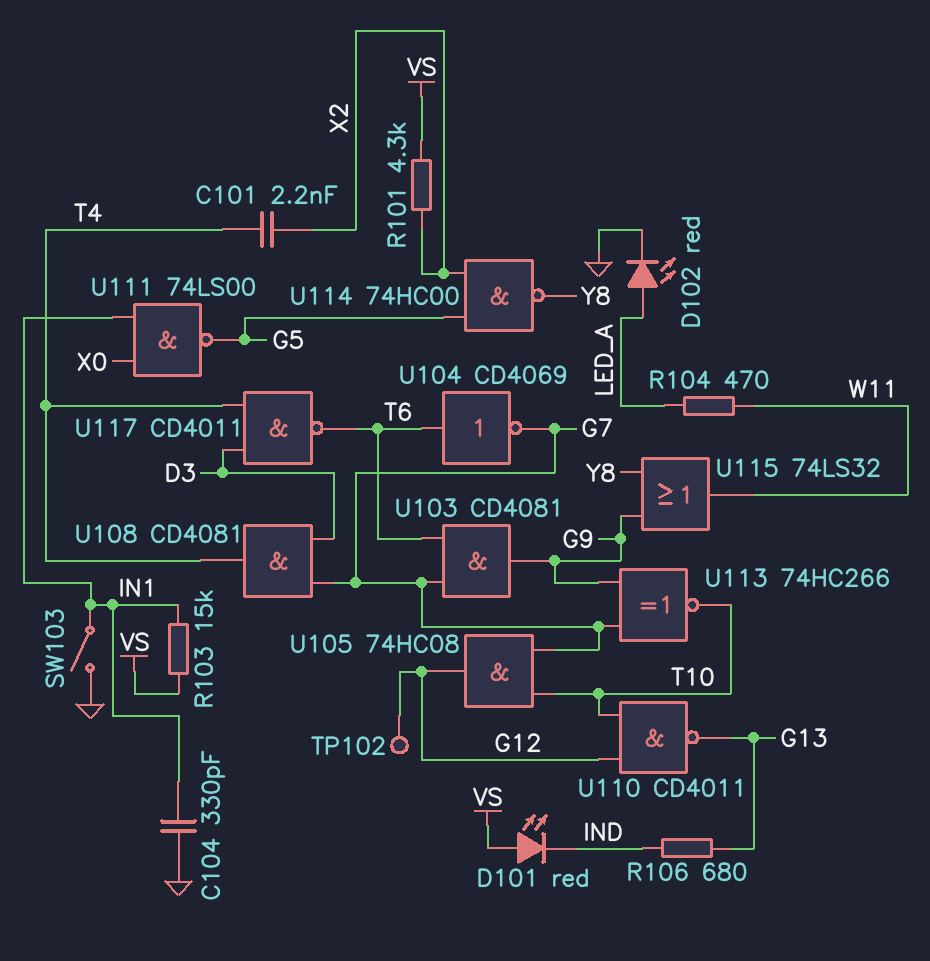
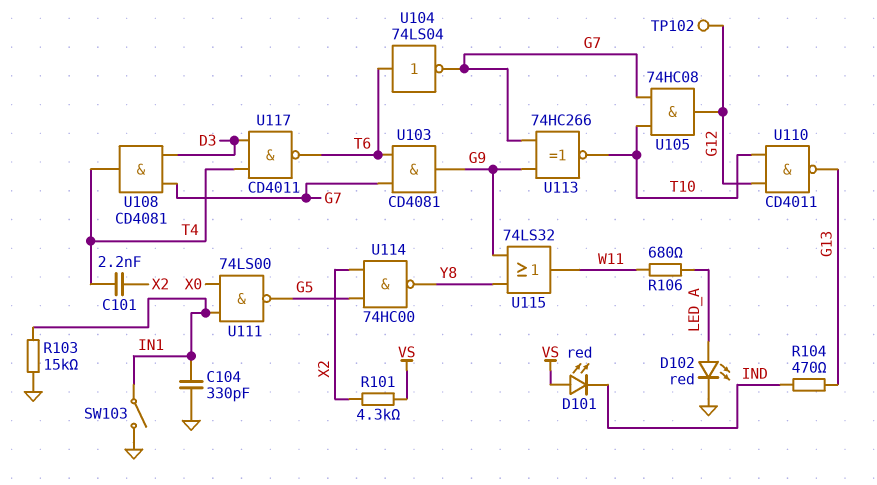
R103: 15k (IN1, VS) -> 15k (GND, IN1)
R104: 470 (LED_A, W11) -> 470 (G13, IND)
R106: 680 (G13, IND) -> 680 (LED_A, W11)
U104: NOT CD4069 (in T6, out G7) -> NOT 74LS04 (in T6, out G7)

